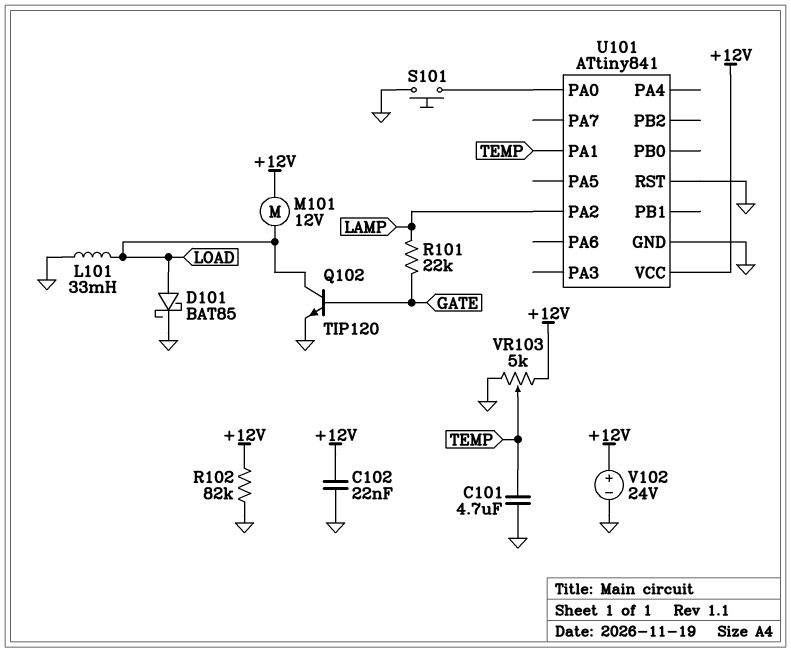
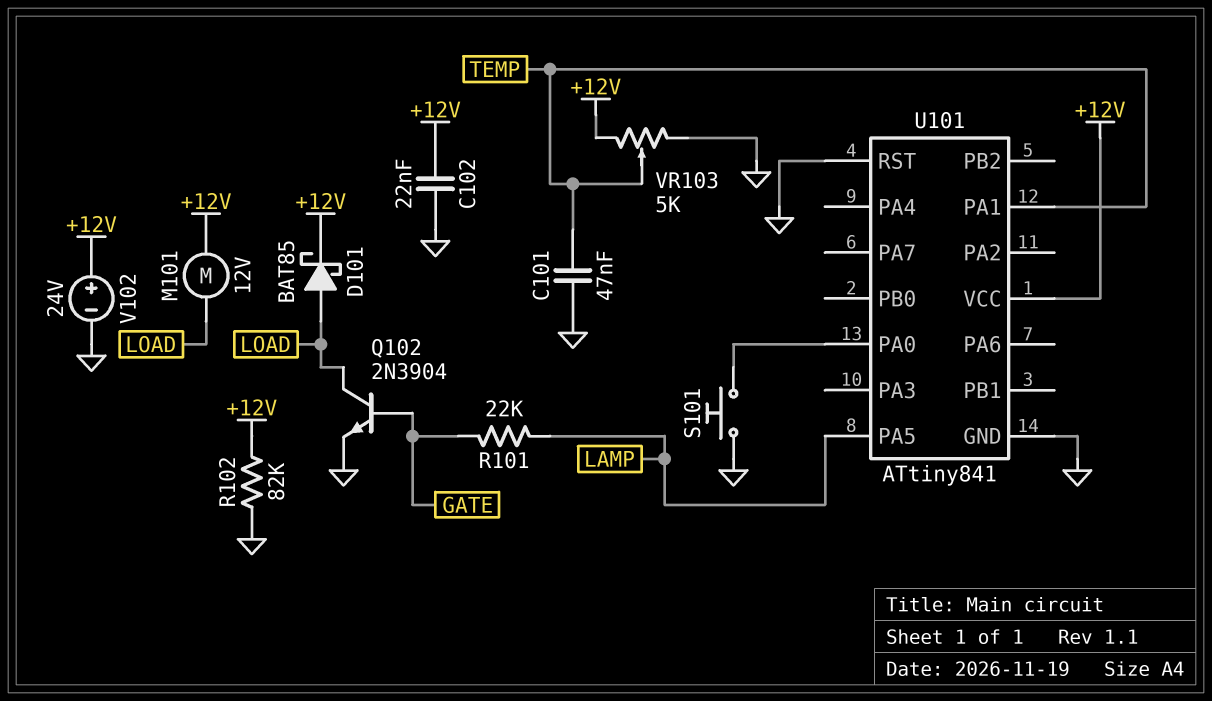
C101: 4.7uF (GND, TEMP) -> 47nF (GND, TEMP)
D101: schottky BAT85 (A LOAD, K GND) -> schottky BAT85 (A LOAD, K +12V)
L101: 33mH (GND, LOAD) -> none
Q102: NPN TIP120 (B GATE, C LOAD, E GND) -> NPN 2N3904 (B GATE, C LOAD, E GND)
U101 pin PA2: LAMP -> none
U101 pin PA5: none -> LAMP

